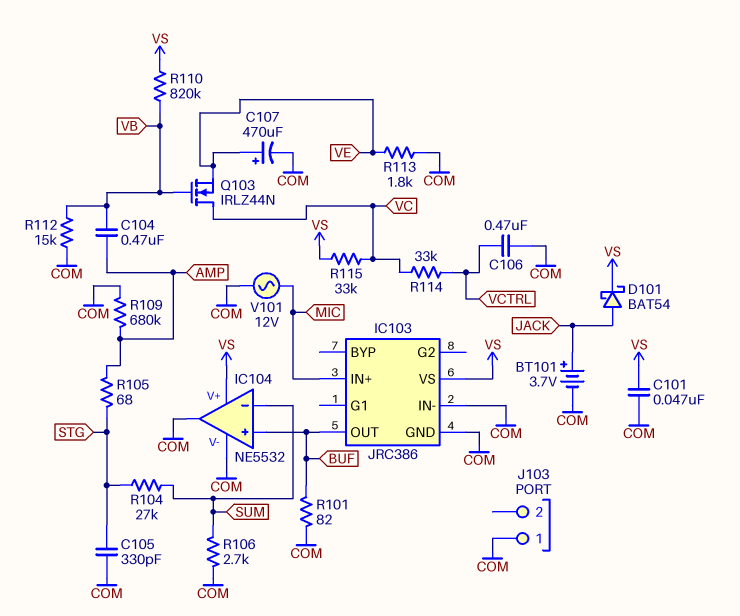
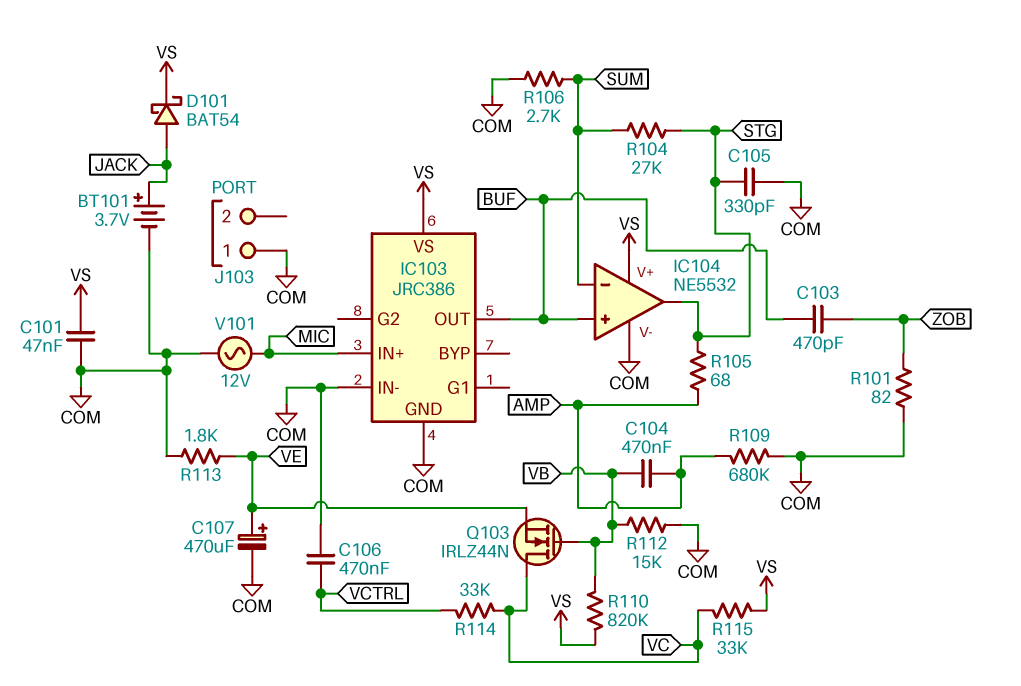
C103: none -> 470pF (BUF, ZOB)
IC104 pin out: COM -> STG
R101: 82 (BUF, COM) -> 82 (COM, ZOB)

